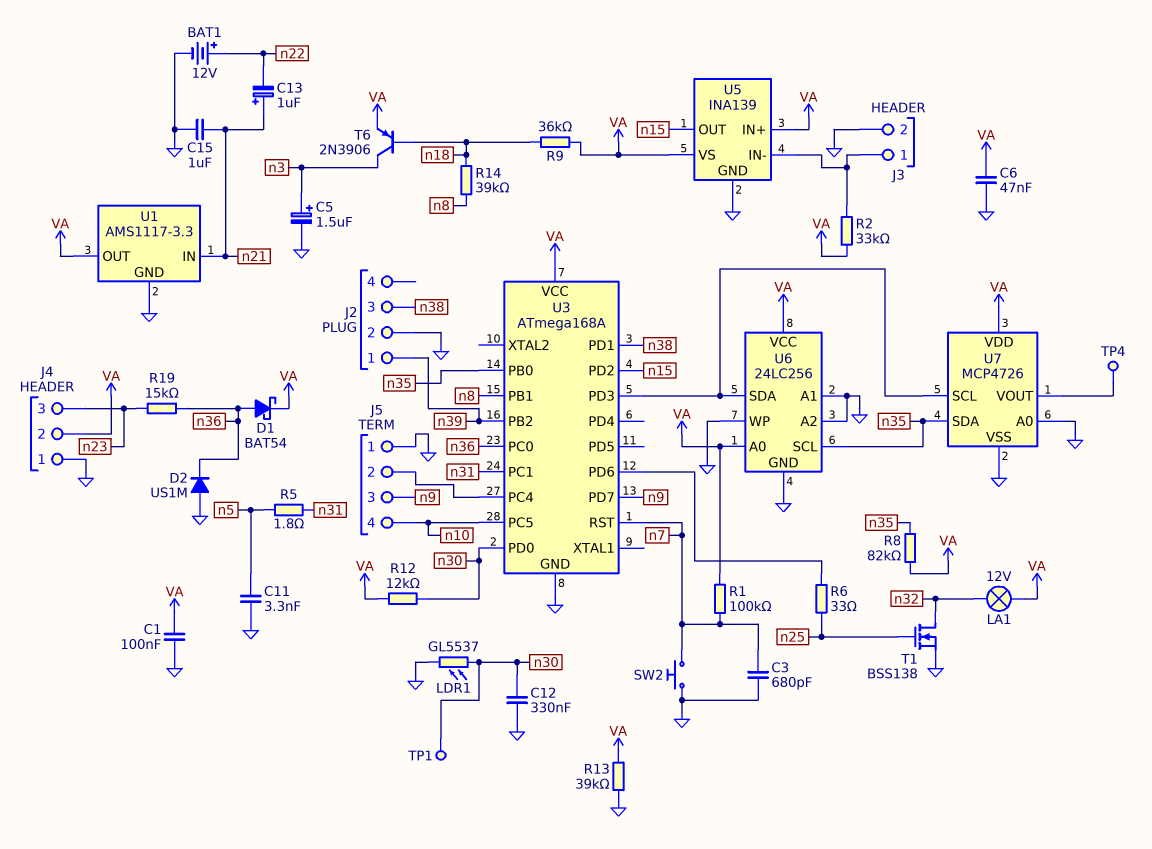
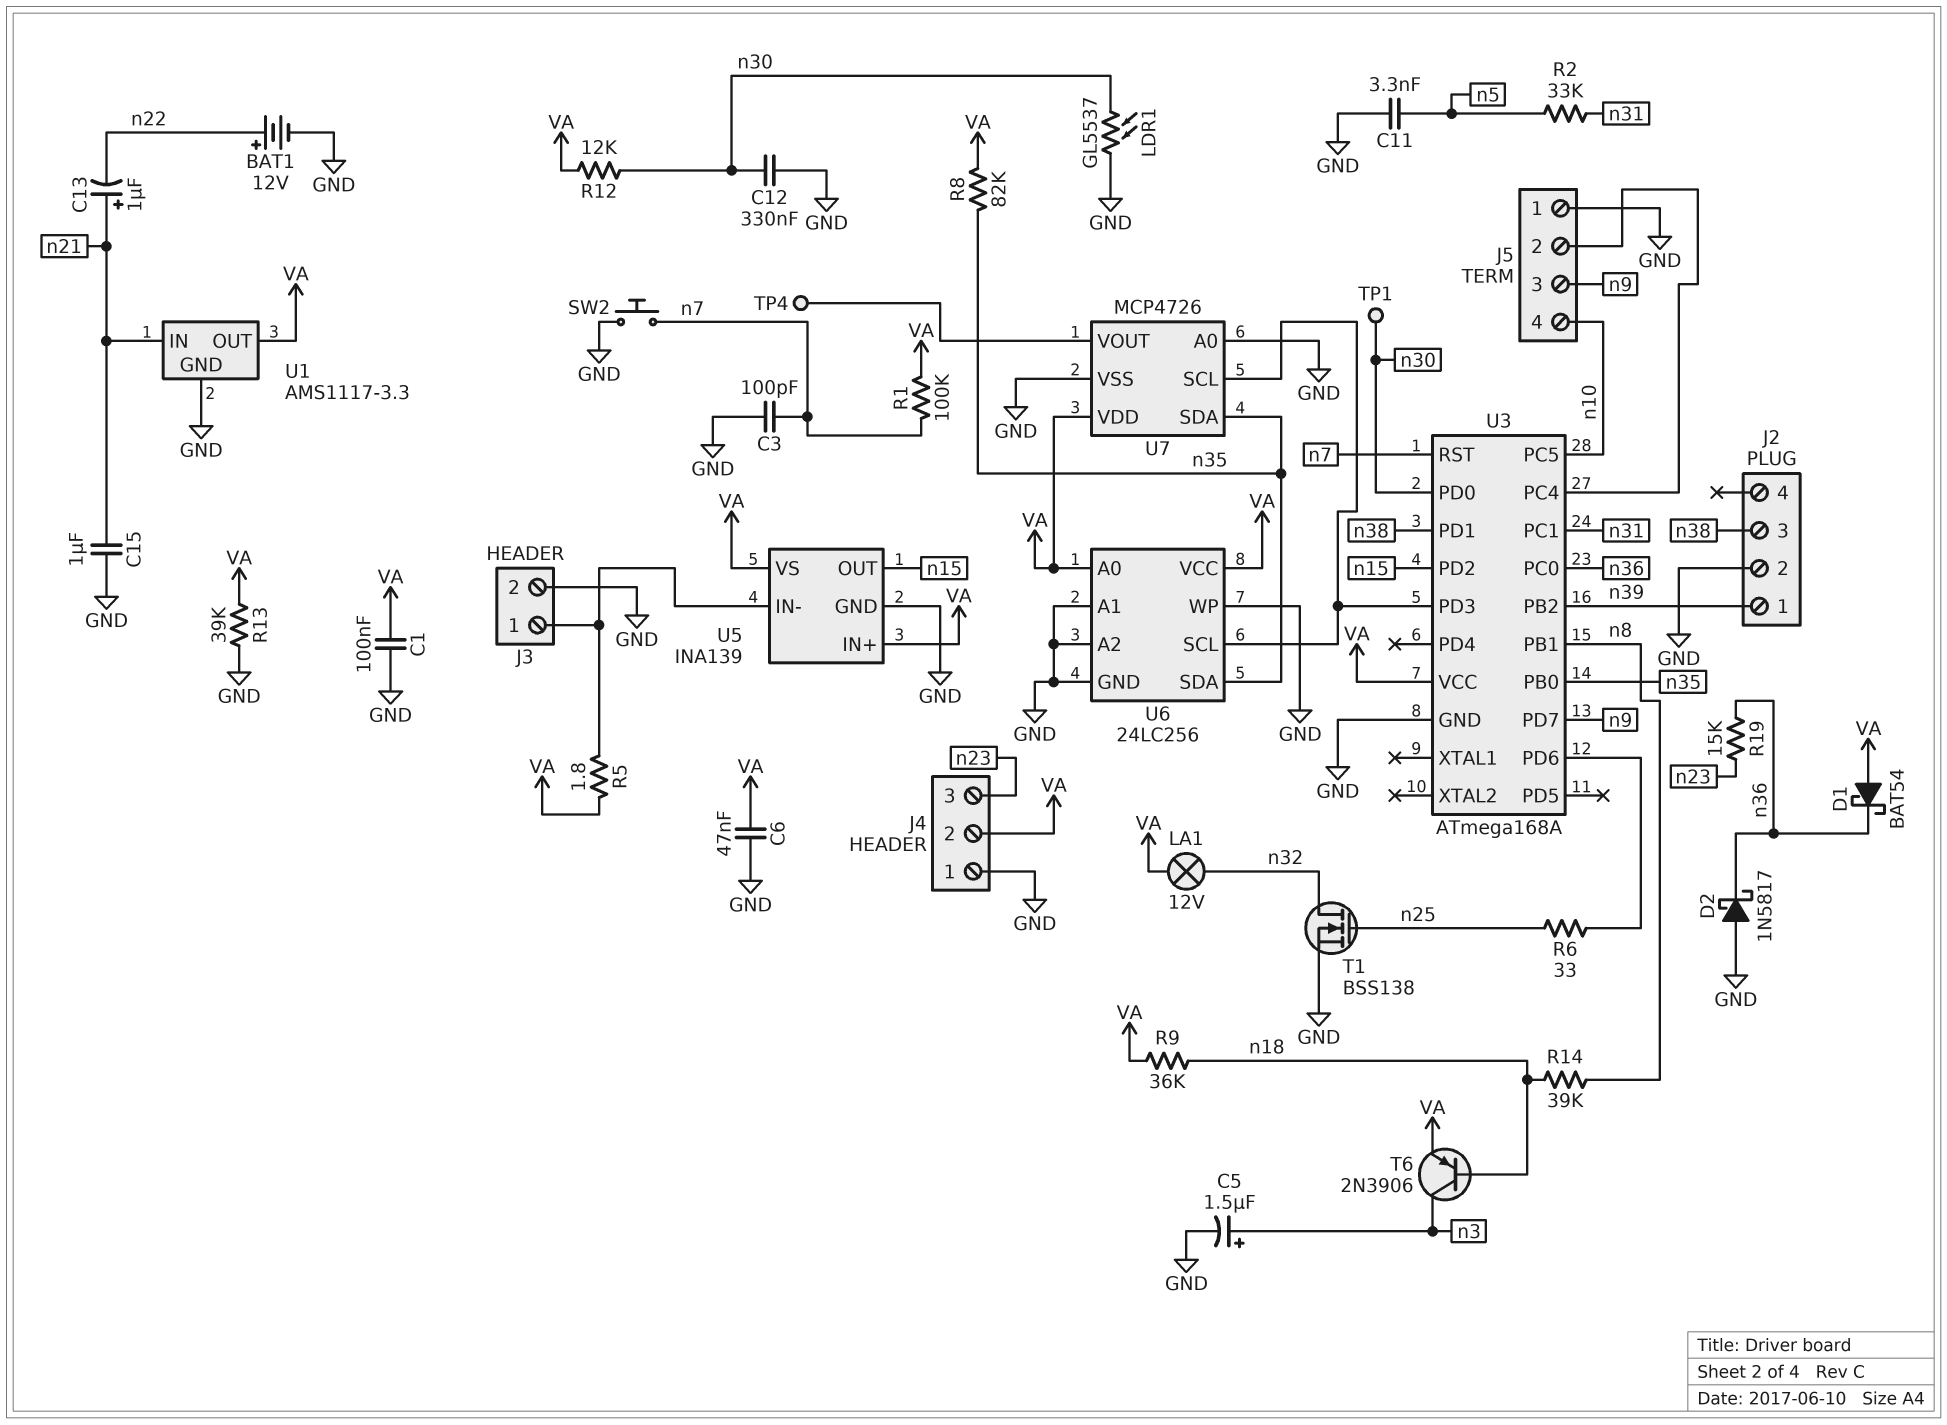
C3: 680pF (GND, n7) -> 100pF (GND, n7)
D1: schottky BAT54 (A n36, K VA) -> schottky BAT54 (A VA, K n36)
D2: diode US1M (A GND, K n36) -> schottky 1N5817 (A GND, K n36)
R2: 33k (J3/1, VA) -> 33k (n5, n31)
R5: 1.8 (n5, n31) -> 1.8 (J3/1, VA)
U6 pin SCL: n35 -> U3/PD3
U6 pin SDA: U3/PD3 -> n35

